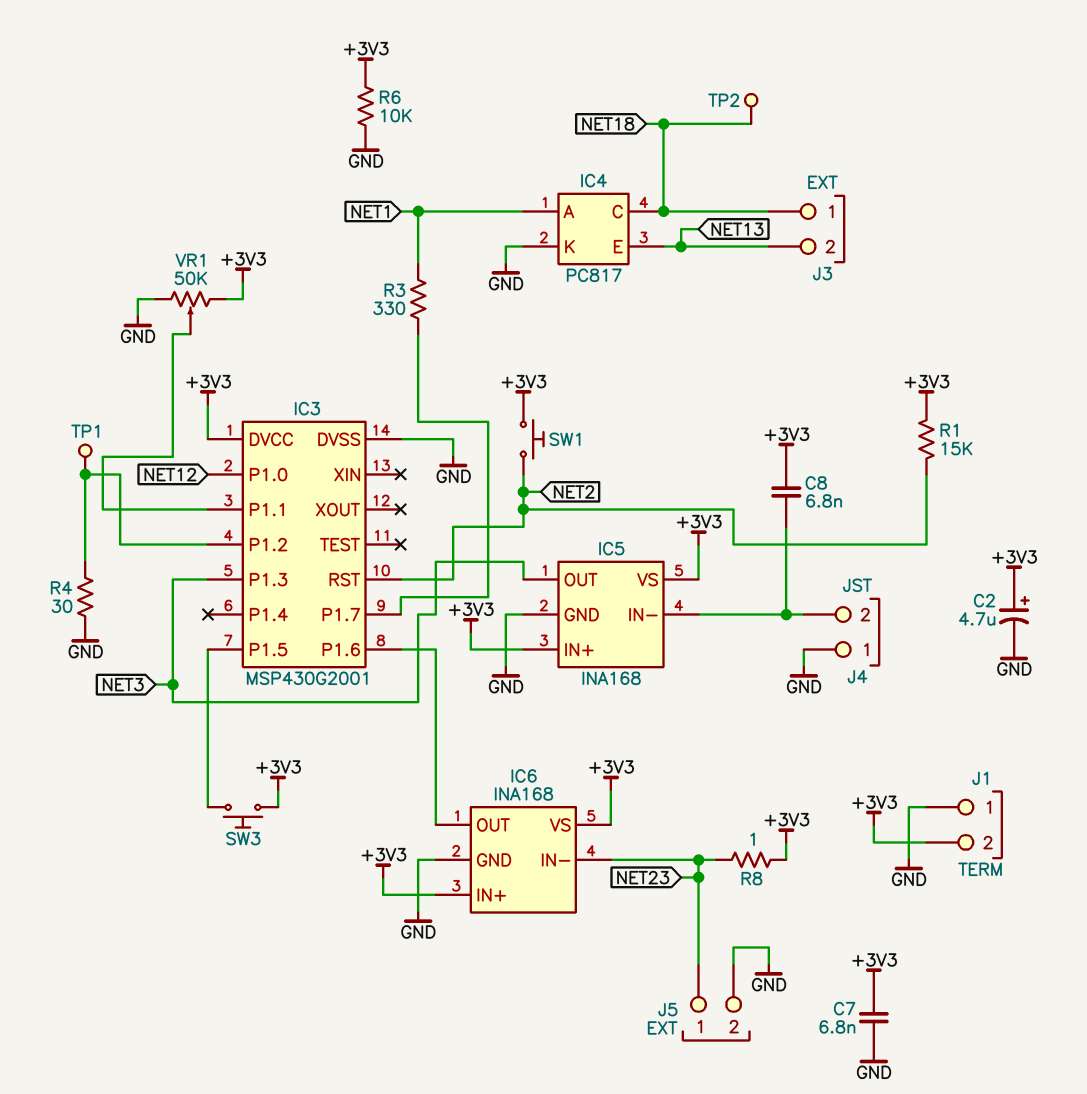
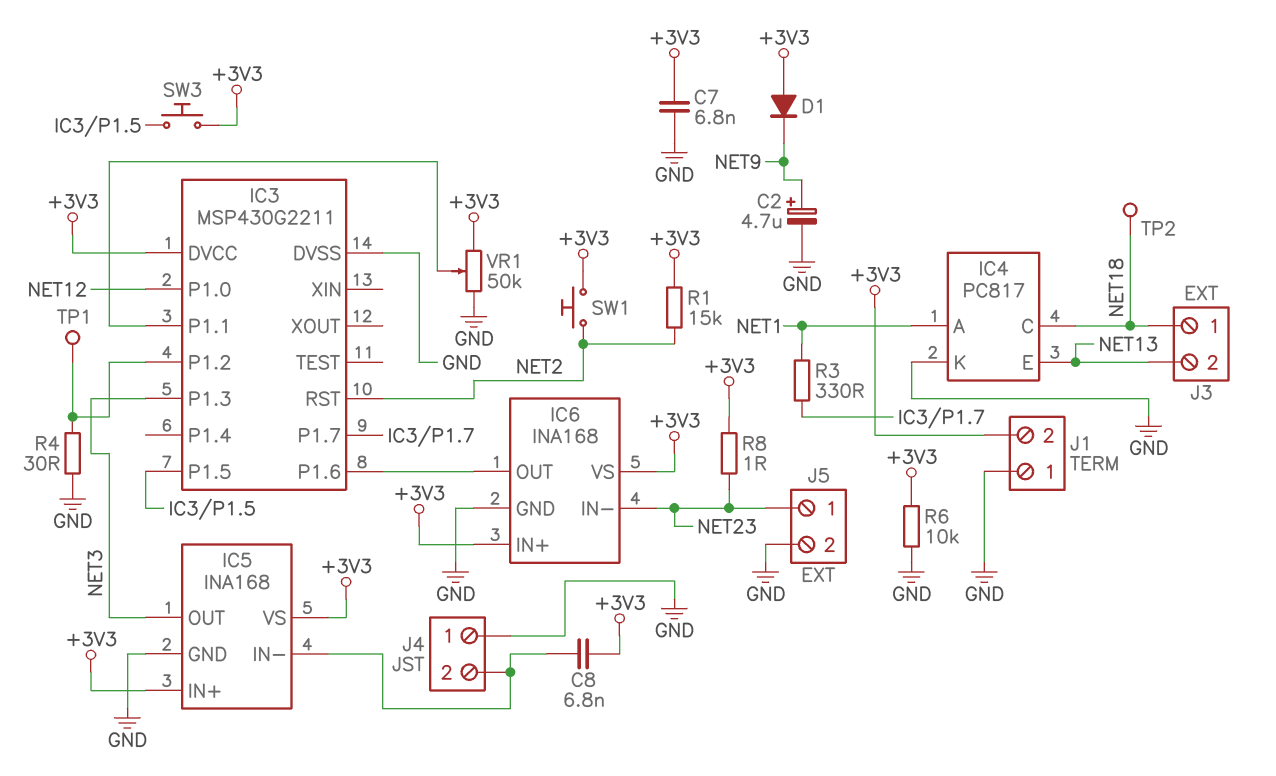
C2: 4.7uF (plus +3V3, minus GND) -> 4.7uF (plus NET9, minus GND)
D1: none -> diode (A +3V3, K NET9)
IC3: MSP430G2001 -> MSP430G2211

